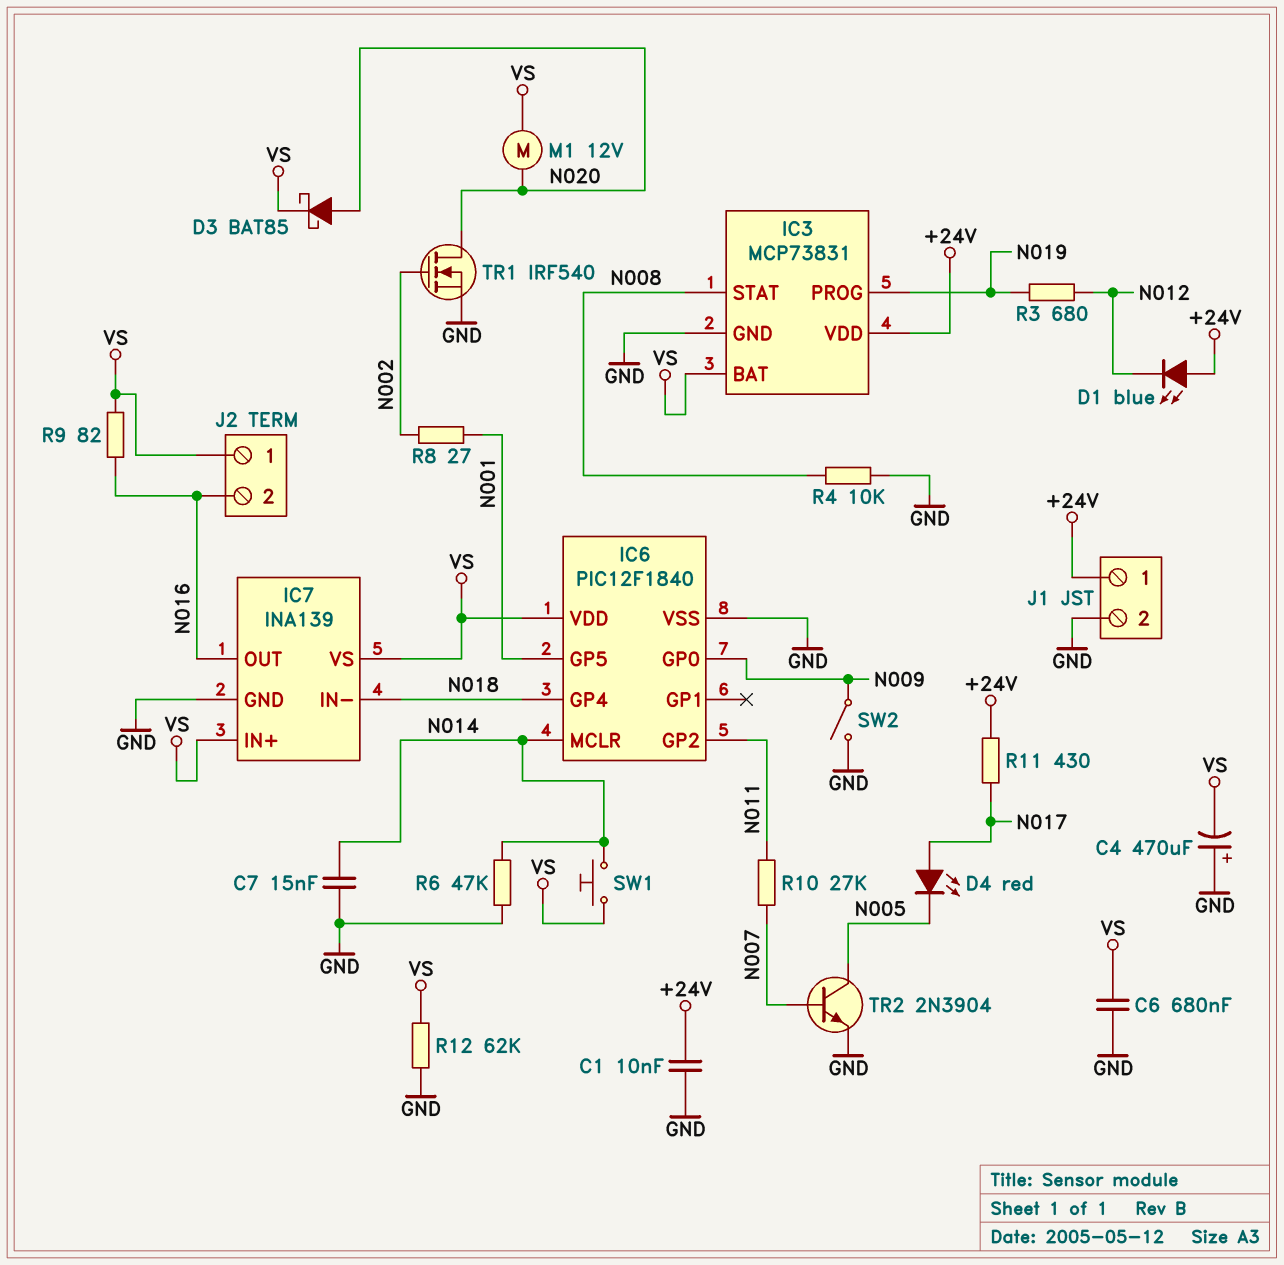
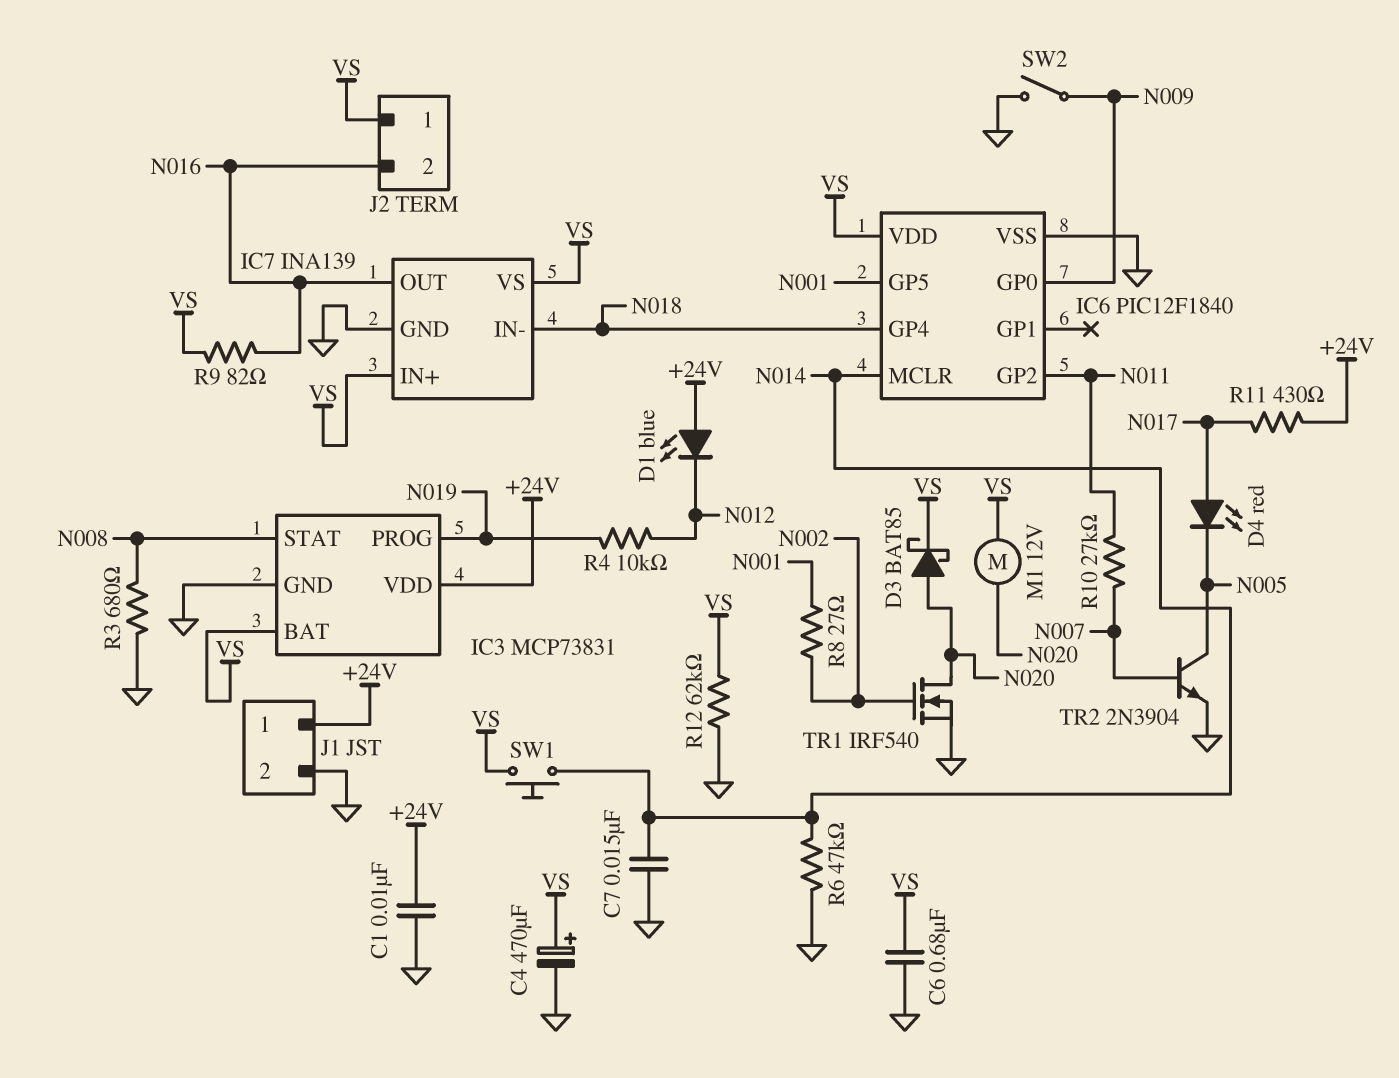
C4: 470uF (plus GND, minus VS) -> 470uF (plus VS, minus GND)
R3: 680 (N012, N019) -> 680 (GND, N008)
R4: 10k (GND, N008) -> 10k (N012, N019)

